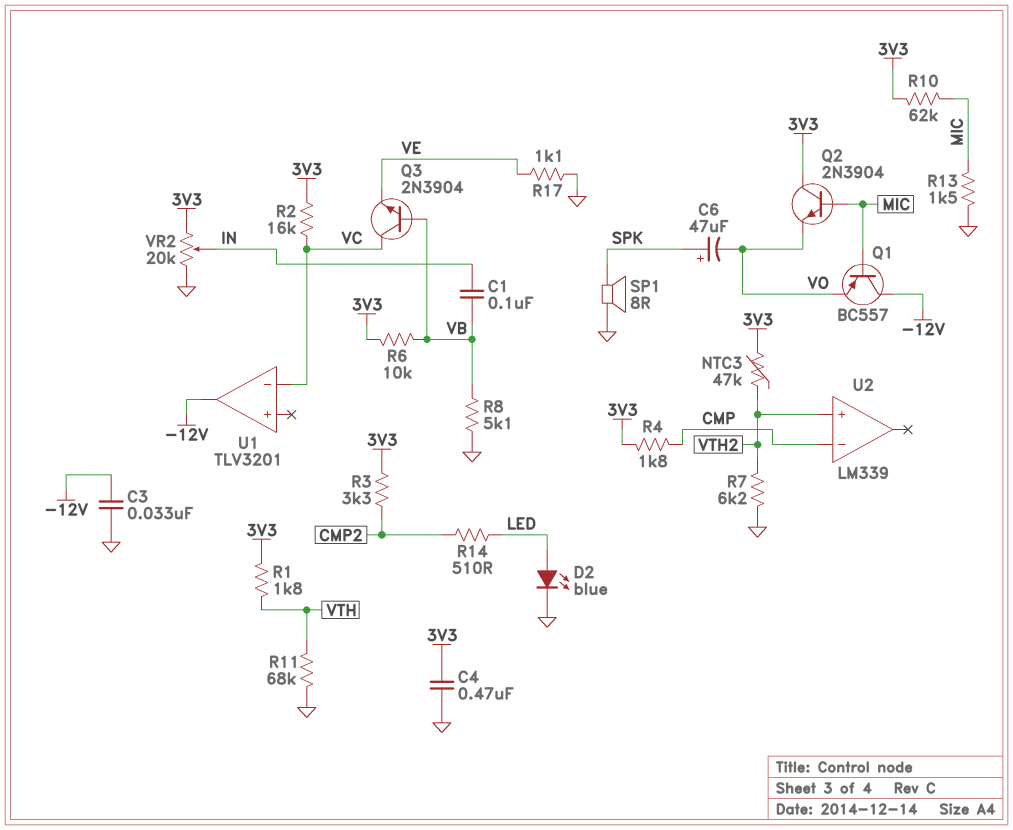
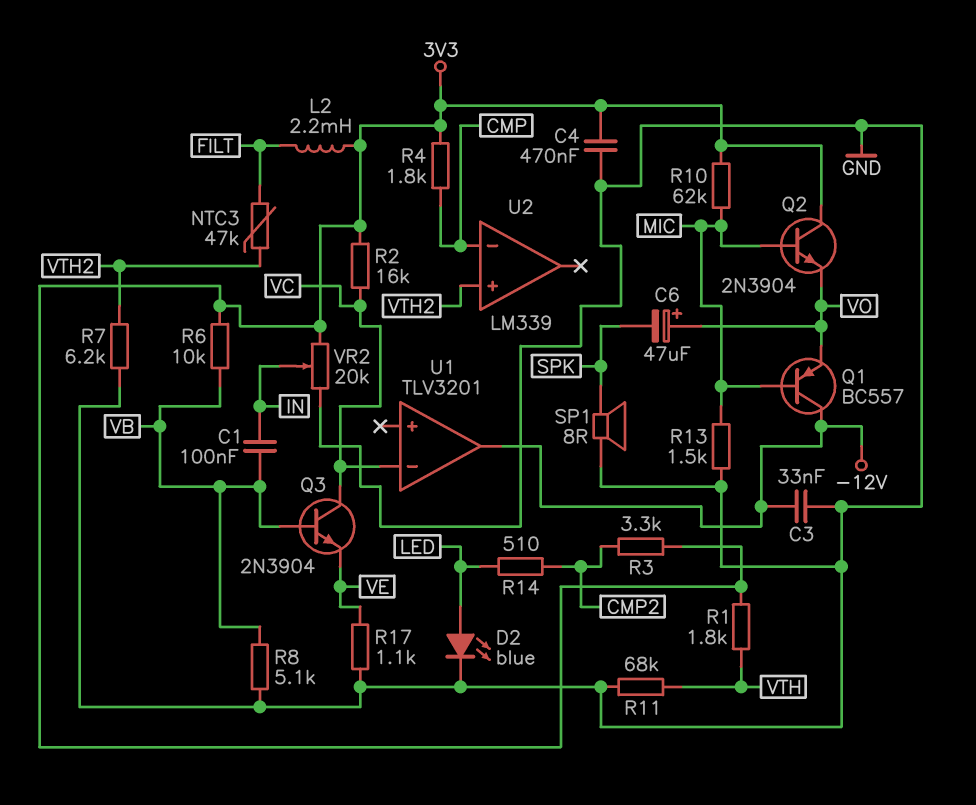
C6: 47uF (plus SPK, minus VO) -> 47uF (plus VO, minus SPK)
L2: none -> 2.2mH (3V3, FILT)
NTC3: 47k (3V3, VTH2) -> 47k (FILT, VTH2)

